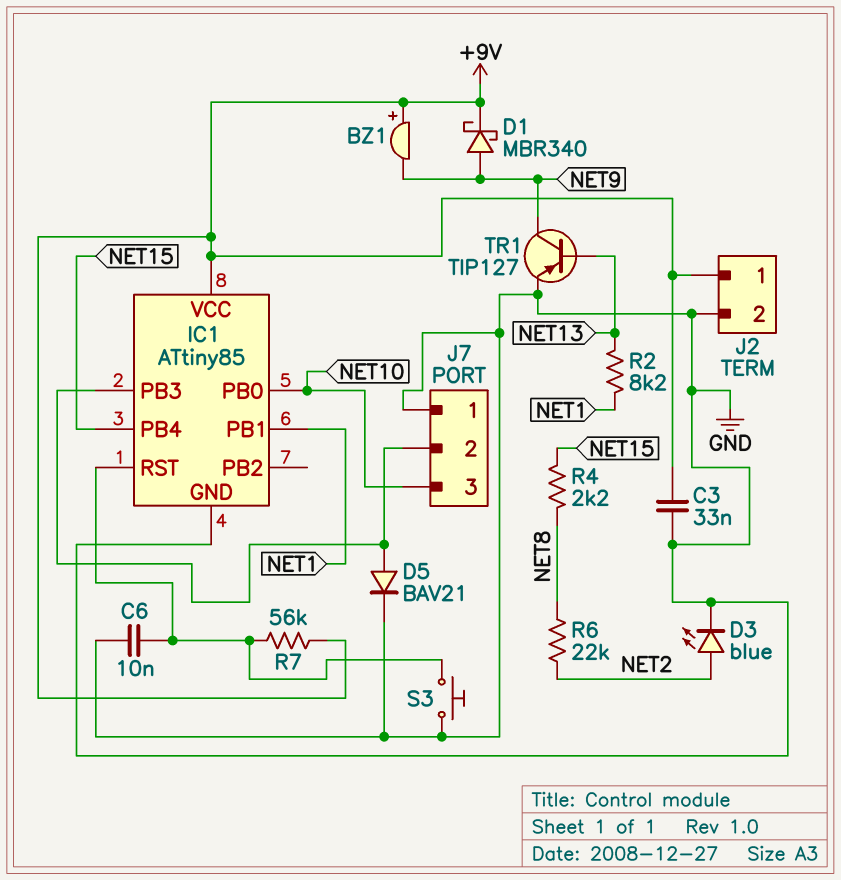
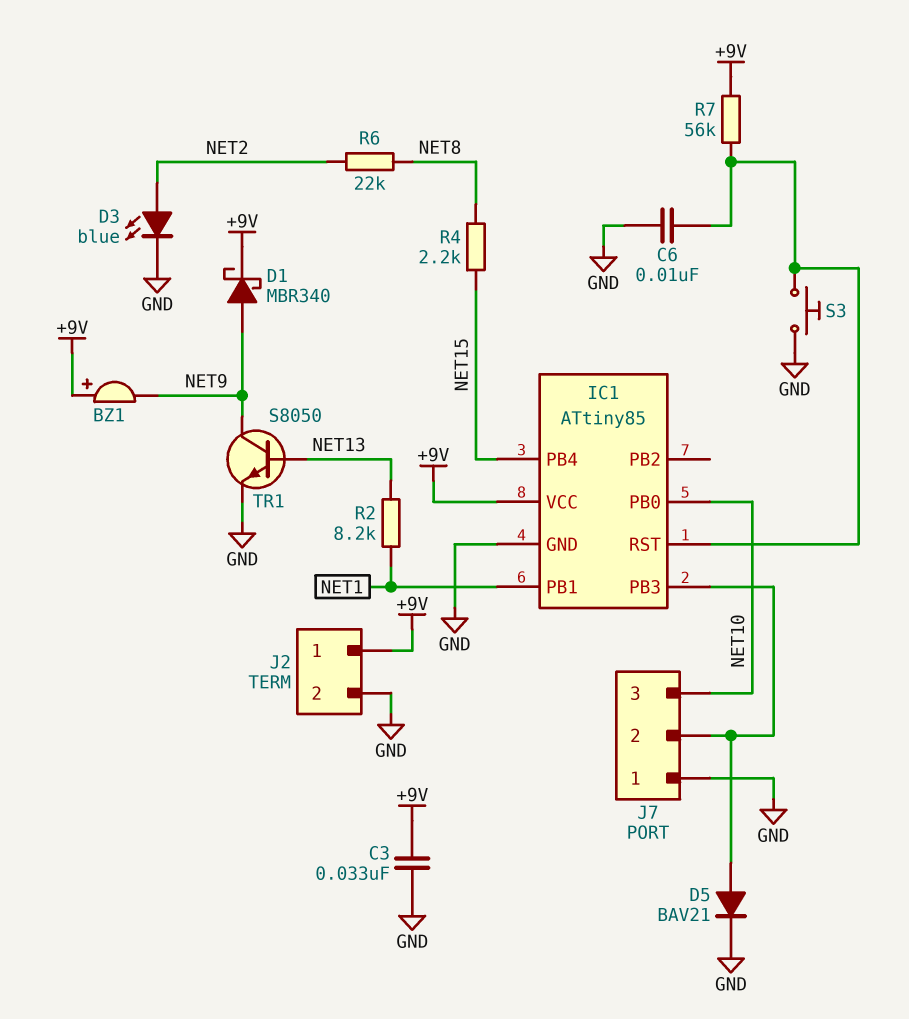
TR1: PNP TIP127 (B NET13, C NET9, E GND) -> NPN S8050 (B NET13, C NET9, E GND)

